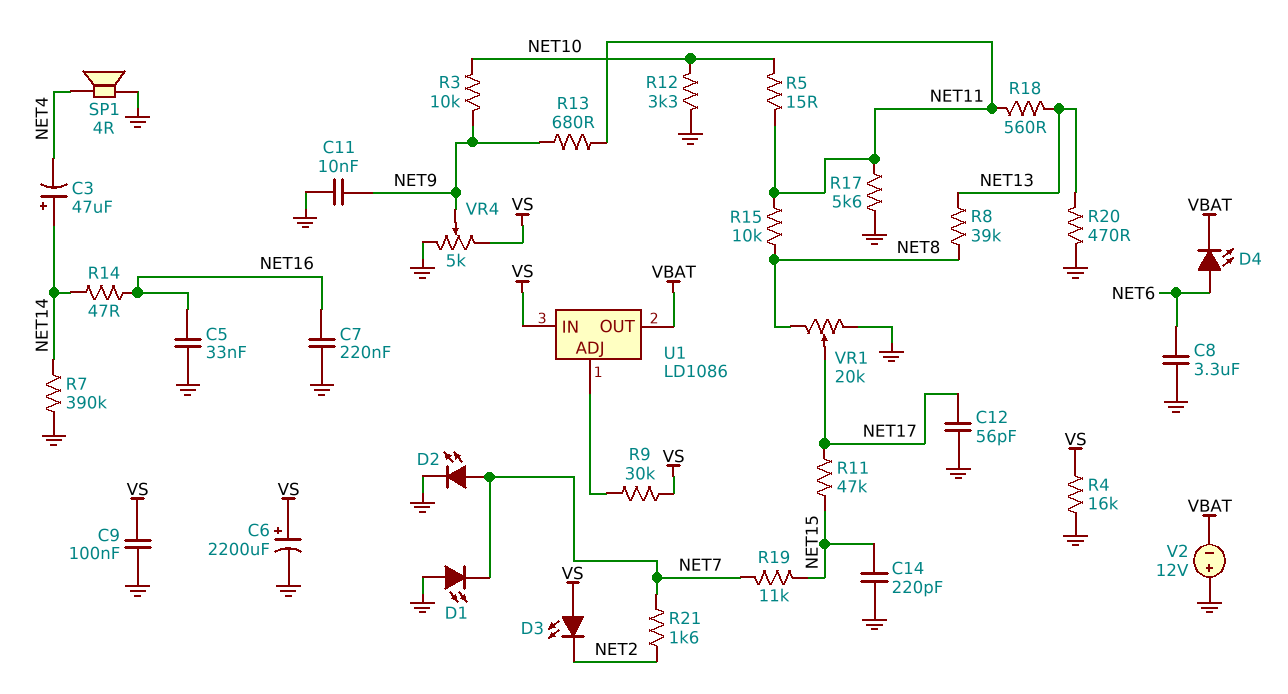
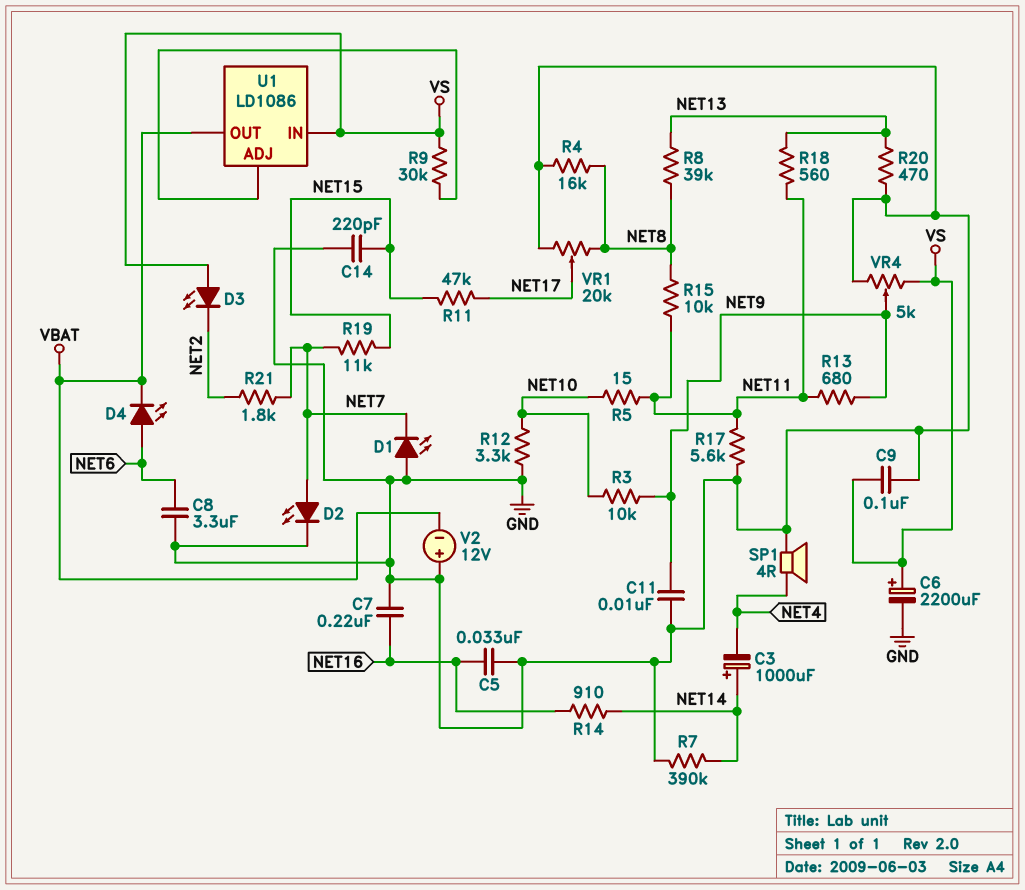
C3: 47uF (plus NET14, minus NET4) -> 1000uF (plus NET14, minus NET4)
C12: 56pF (GND, NET17) -> none
R4: 16k (GND, VS) -> 16k (GND, NET8)
R14: 47 (NET14, NET16) -> 910 (NET14, NET16)
R21: 1.6k (NET2, NET7) -> 1.8k (NET2, NET7)

